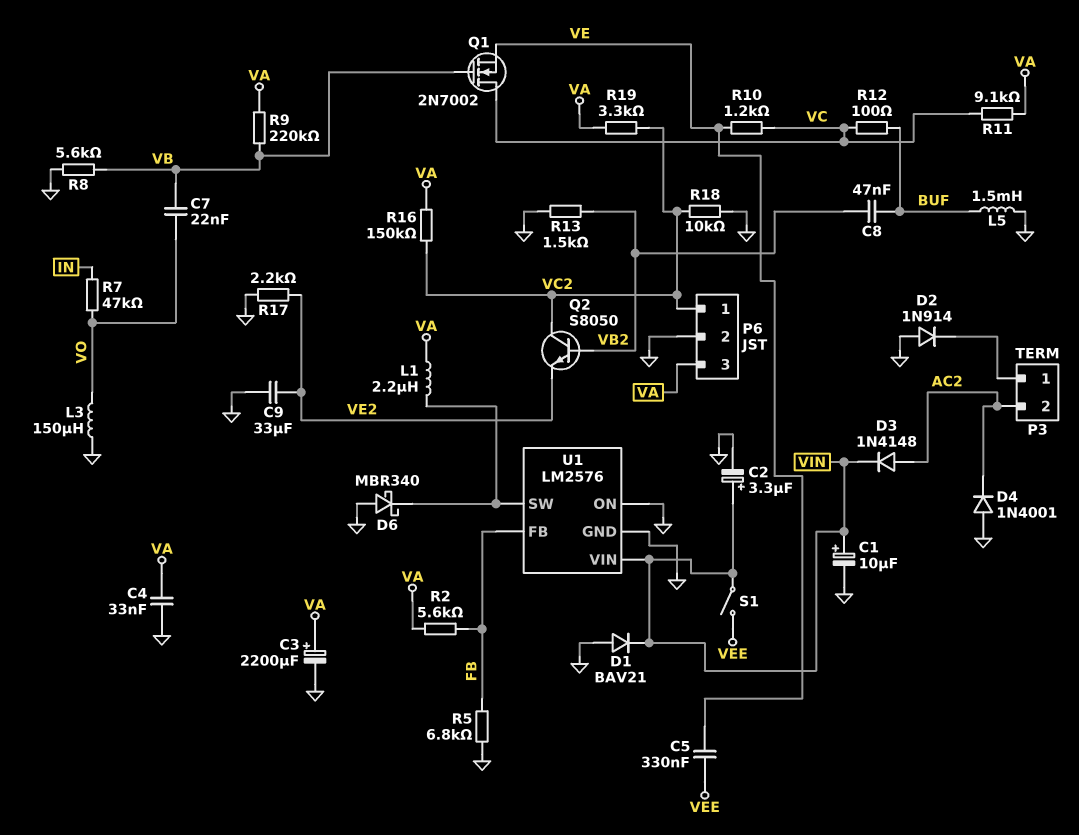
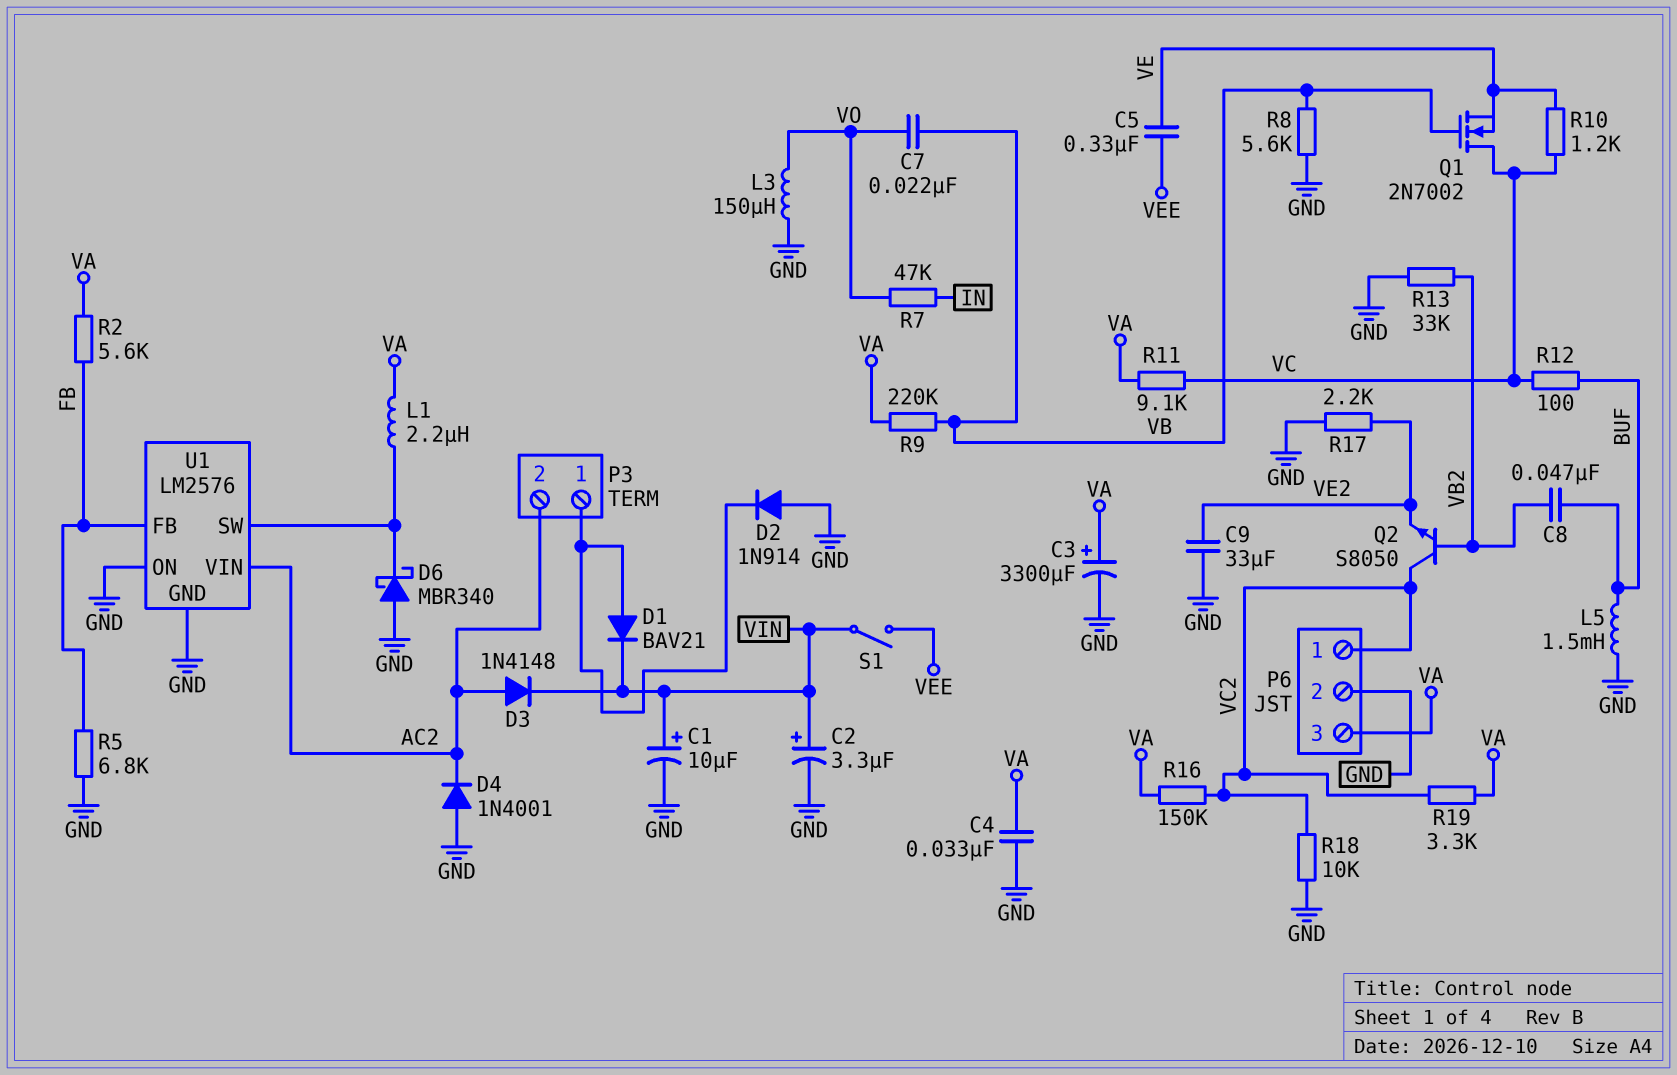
C3: 2200uF (plus VA, minus GND) -> 3300uF (plus VA, minus GND)
D1: diode BAV21 (A GND, K VIN) -> diode BAV21 (A P3/1, K VIN)
R13: 1.5k (GND, VB2) -> 33k (GND, VB2)
U1 pin VIN: VIN -> AC2

